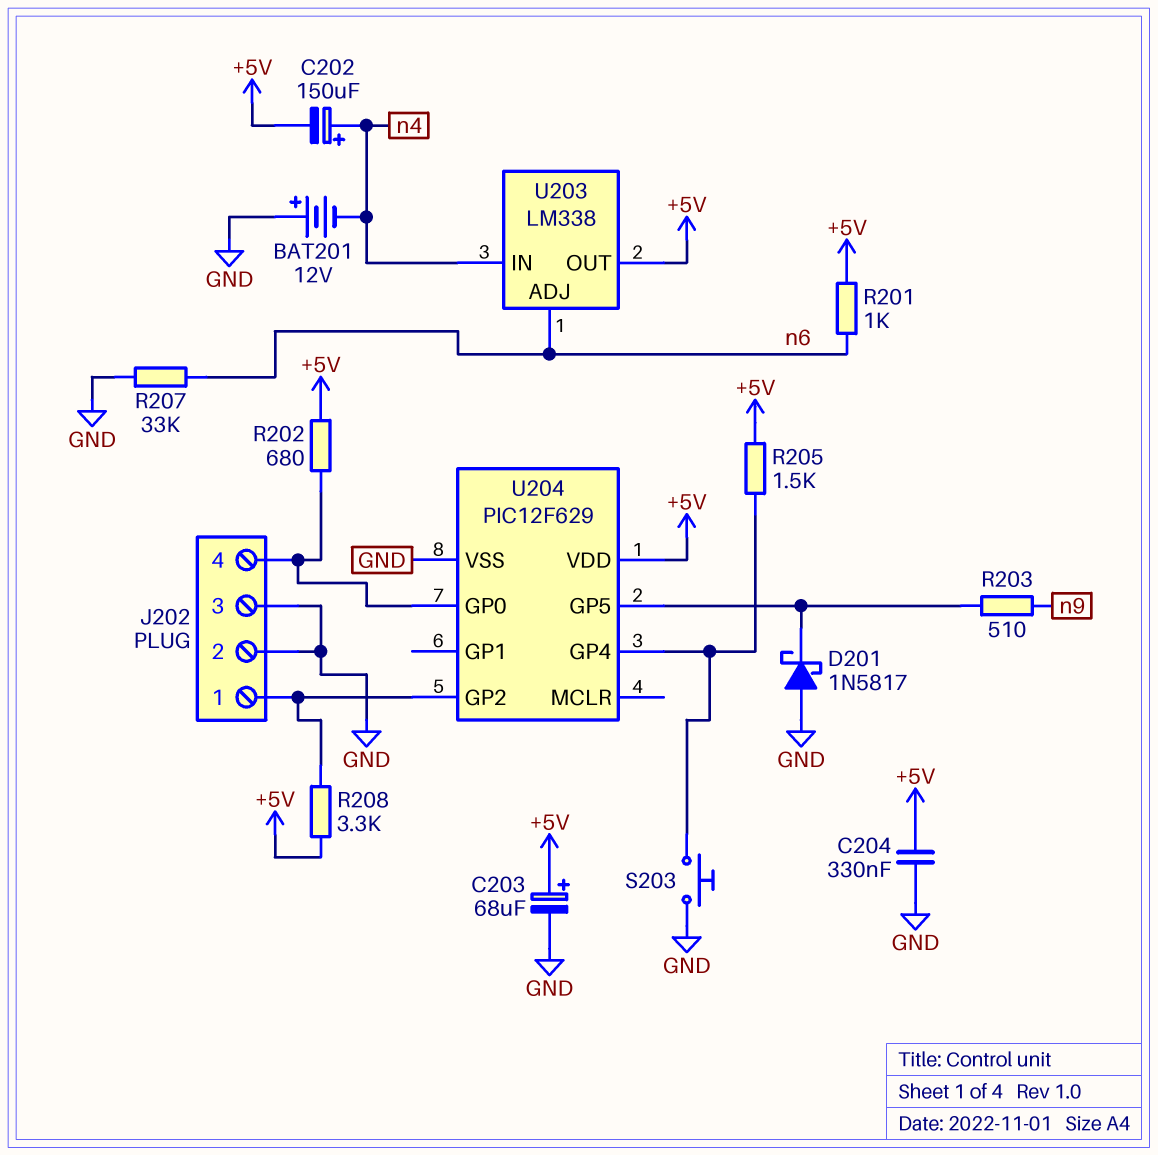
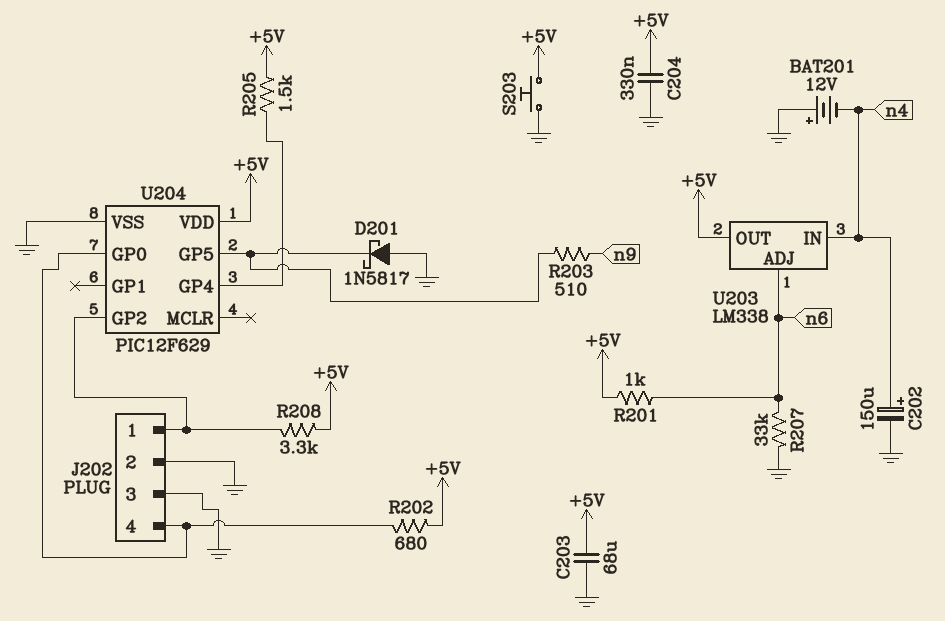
C202: 150uF (plus n4, minus +5V) -> 150uF (plus n4, minus GND)
C203: 68uF (plus +5V, minus GND) -> 68uF (+5V, GND)
S203: button (GND, U204/GP4) -> button (+5V, GND)

